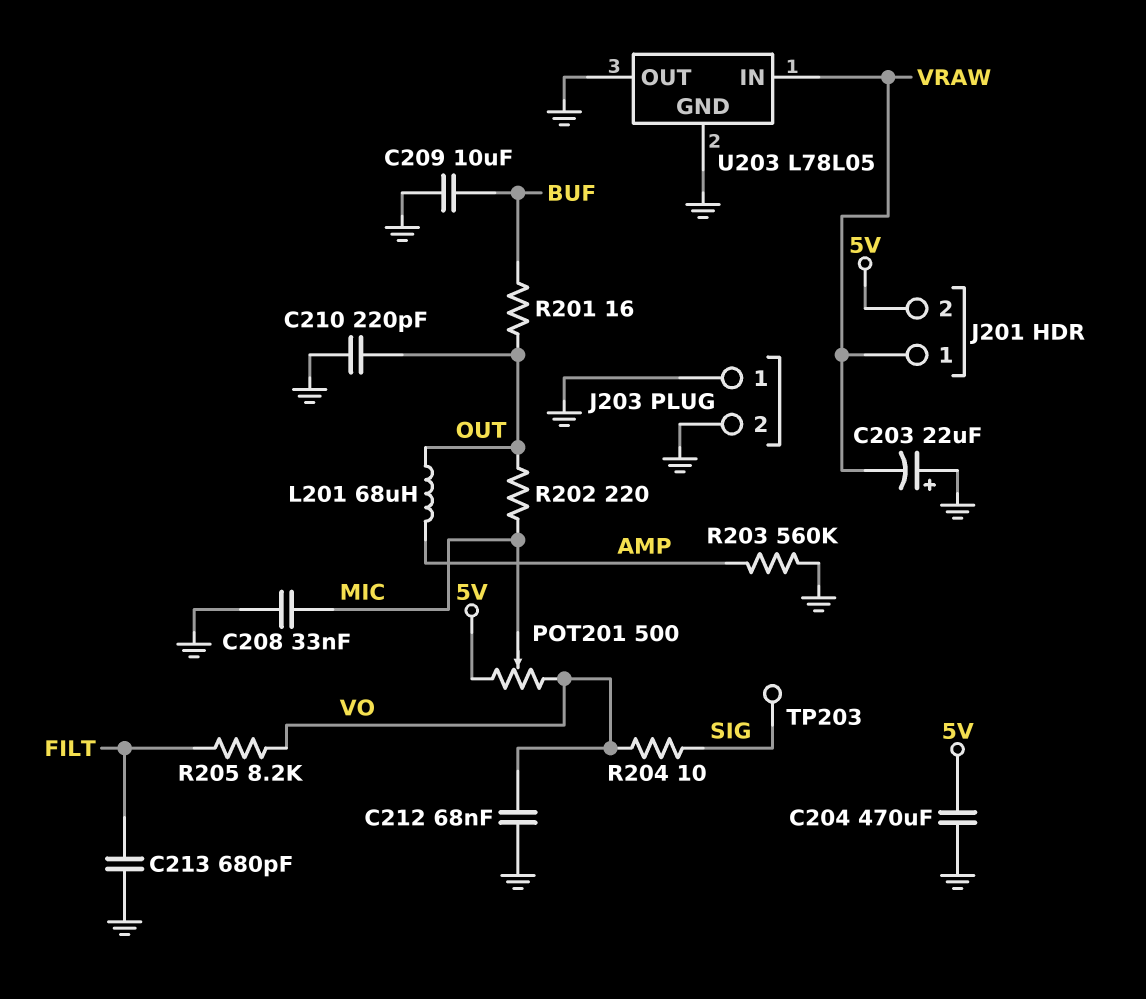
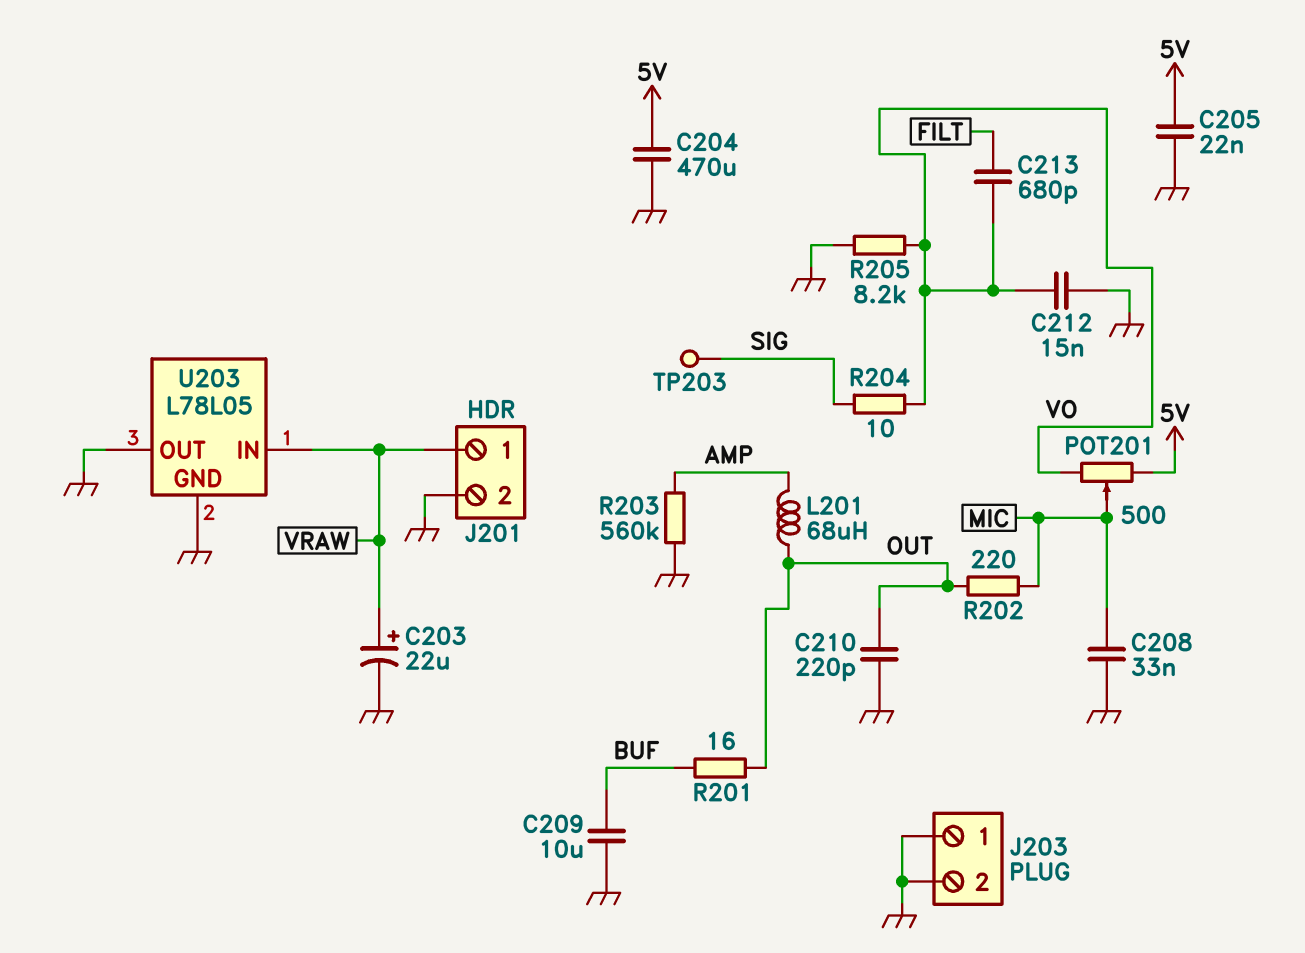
C203: 22uF (plus GND, minus VRAW) -> 22uF (plus VRAW, minus GND)
C205: none -> 22nF (5V, GND)
C212: 68nF (GND, VO) -> 15nF (GND, VO)
C213: 680pF (FILT, GND) -> 680pF (FILT, VO)
J201 pin 2: 5V -> GND
R205: 8.2k (FILT, VO) -> 8.2k (GND, VO)

